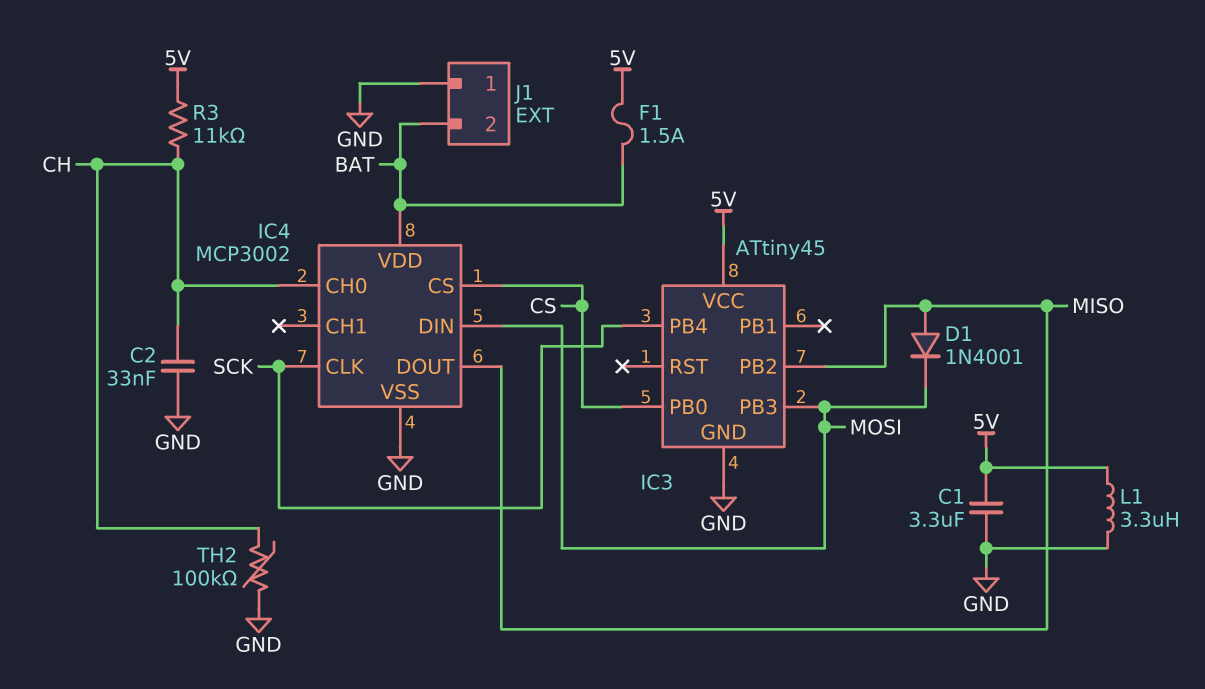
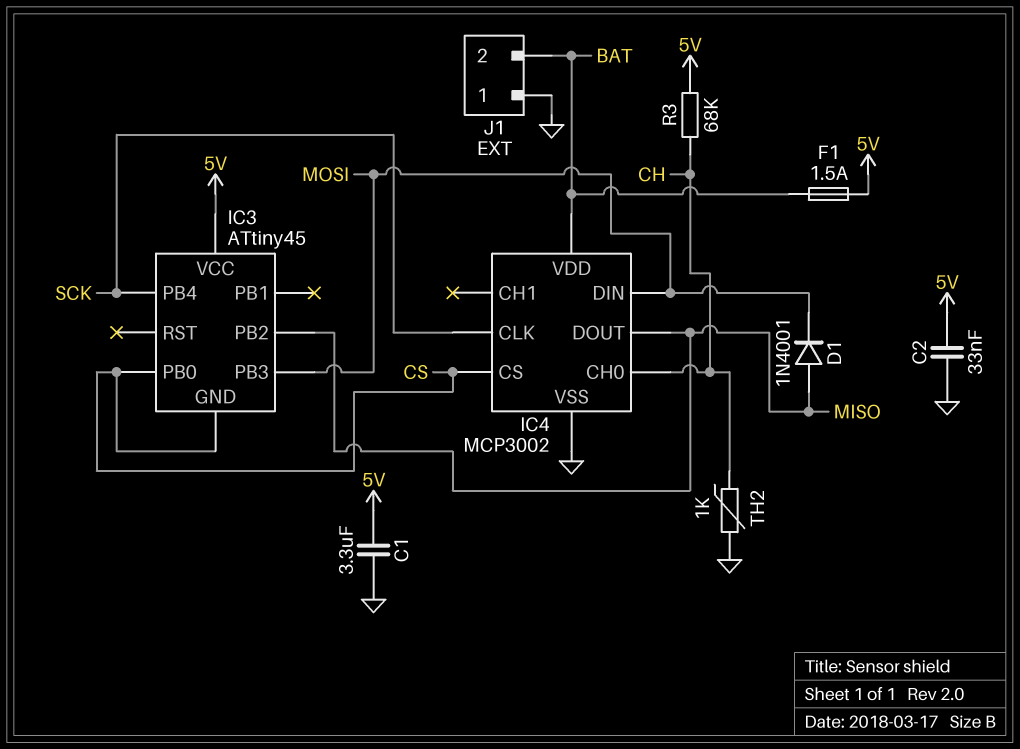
C2: 33nF (CH, GND) -> 33nF (5V, GND)
IC3 pin GND: GND -> CS
L1: 3.3uH (5V, GND) -> none
R3: 11k (5V, CH) -> 68k (5V, CH)
TH2: 100k (CH, GND) -> 1k (CH, GND)

